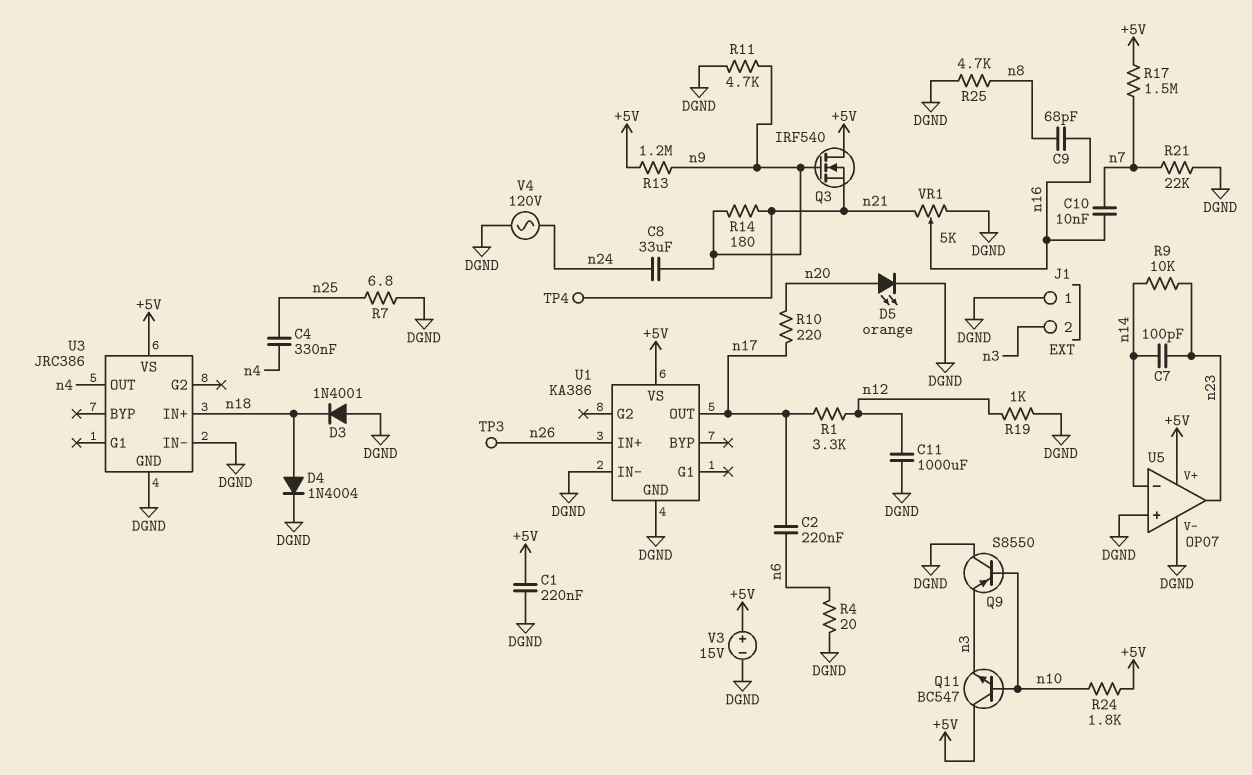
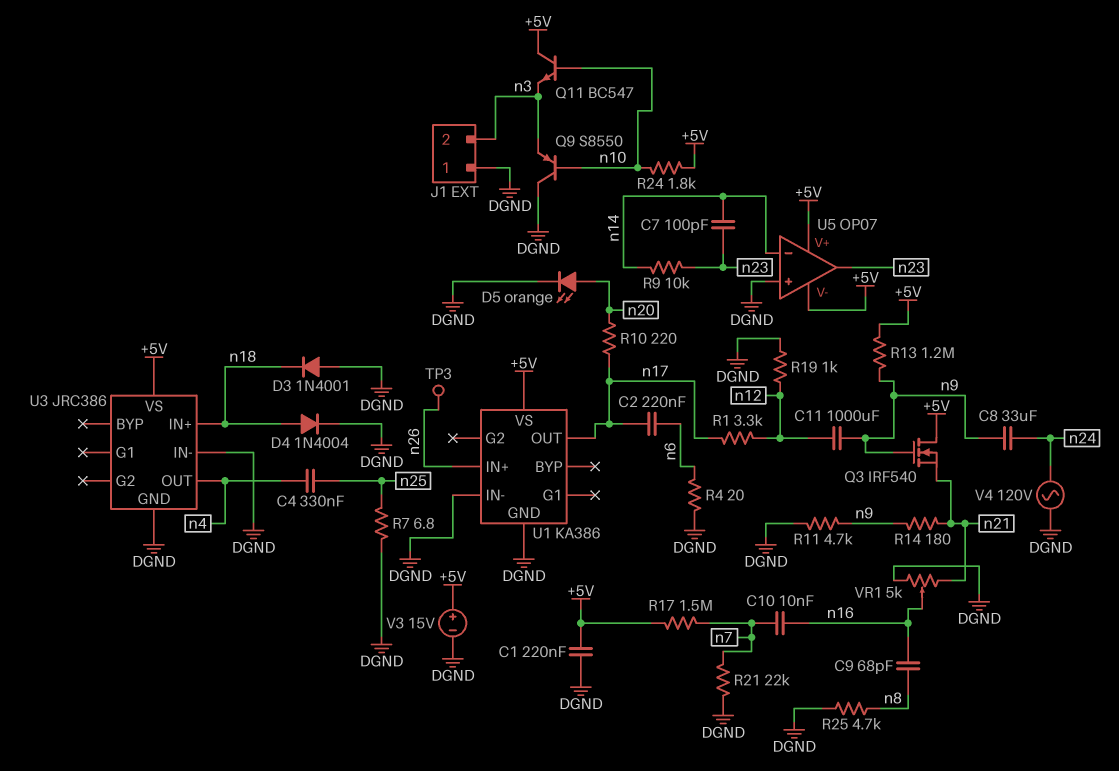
C11: 1000uF (DGND, n12) -> 1000uF (n9, n12)
TP4: test point (n21) -> none
U5 pin V-: DGND -> +5V

